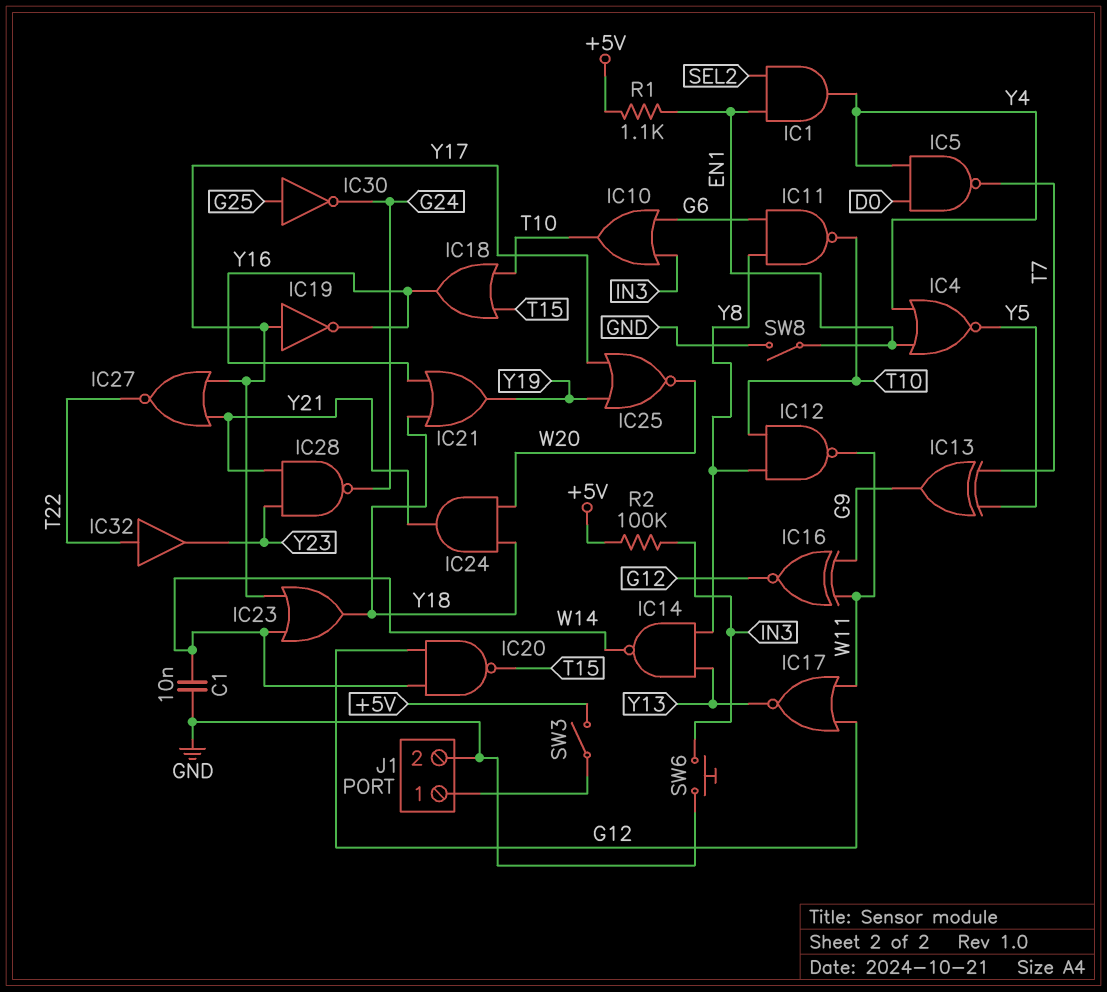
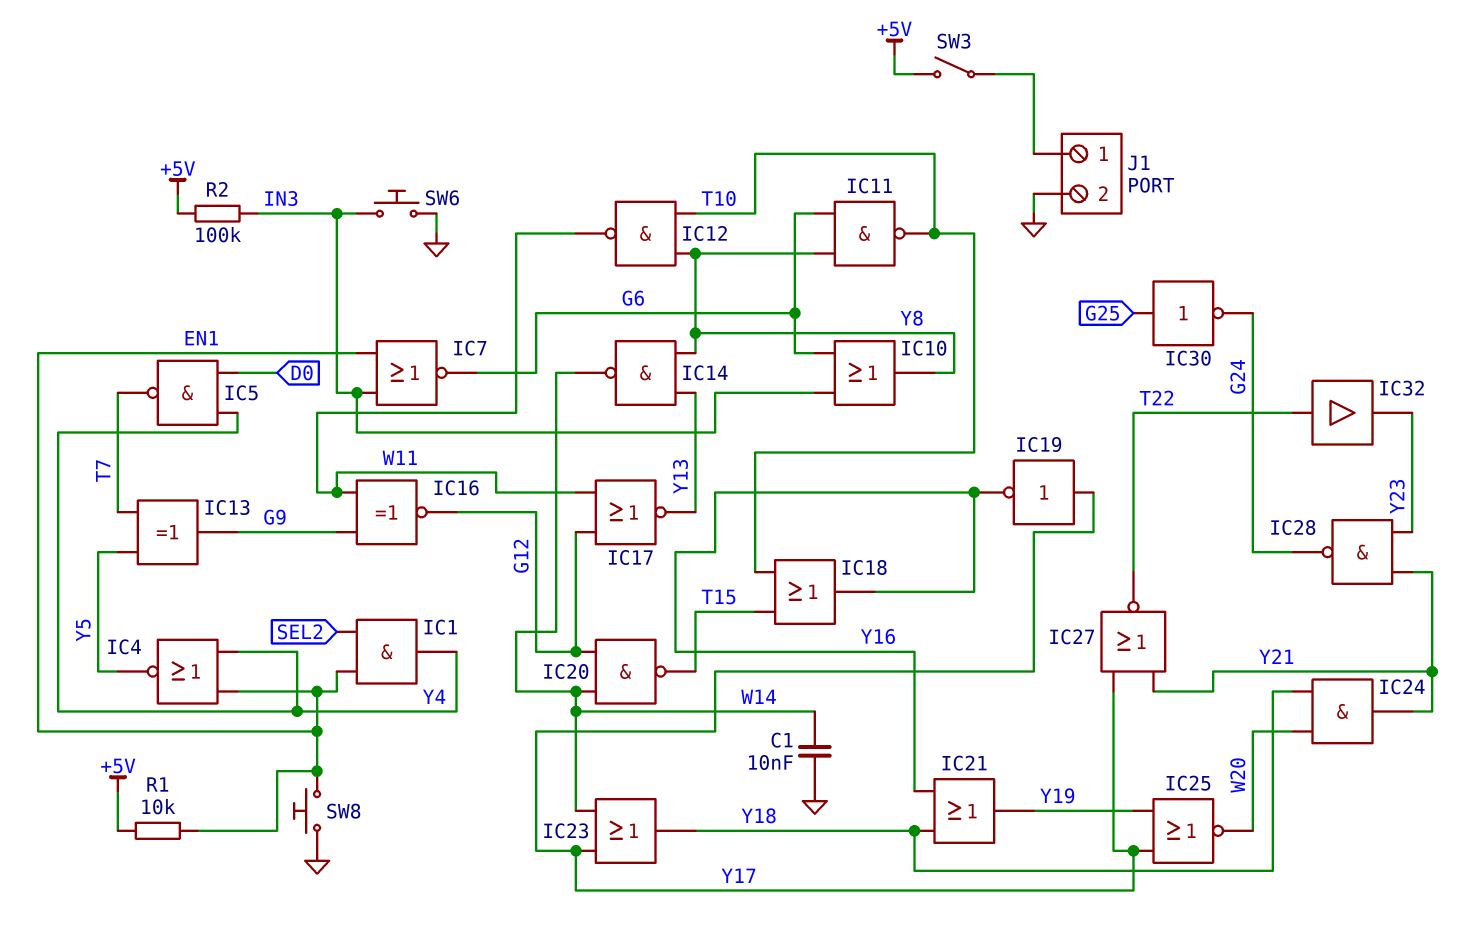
IC7: none -> NOR (in EN1, in IN3, out G6)
IC10: OR (in G6, in IN3, out T10) -> OR (in G6, in IN3, out Y8)
R1: 1.1k (+5V, EN1) -> 10k (+5V, EN1)
SW8: switch (EN1, GND) -> button (EN1, GND)

